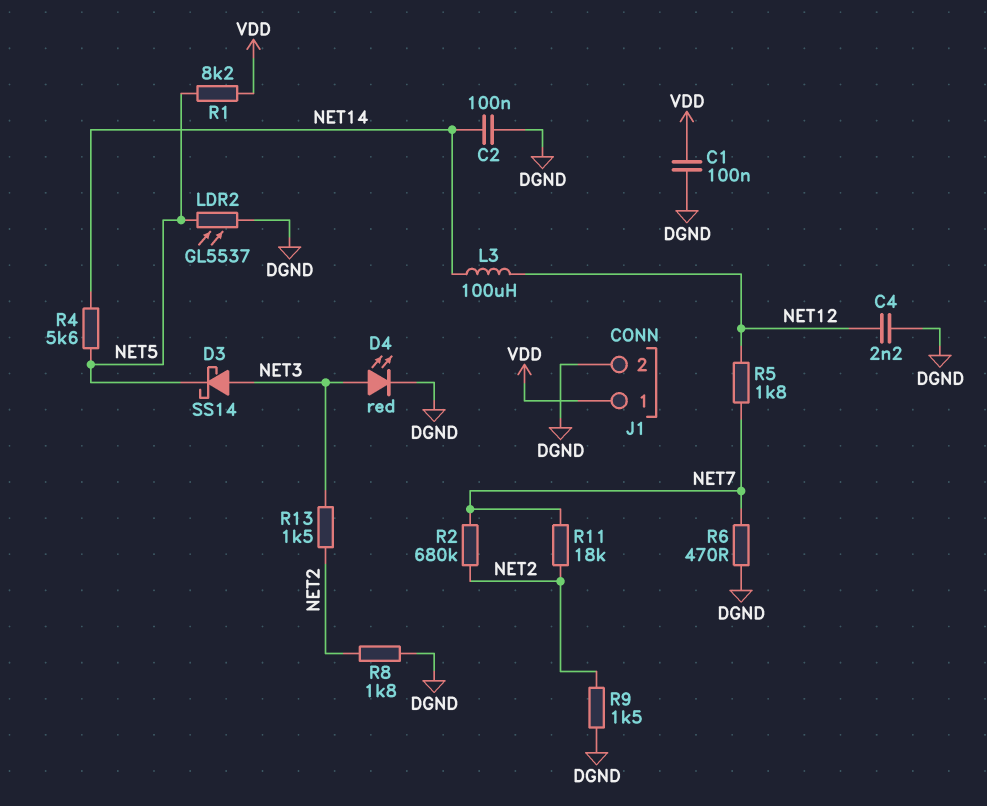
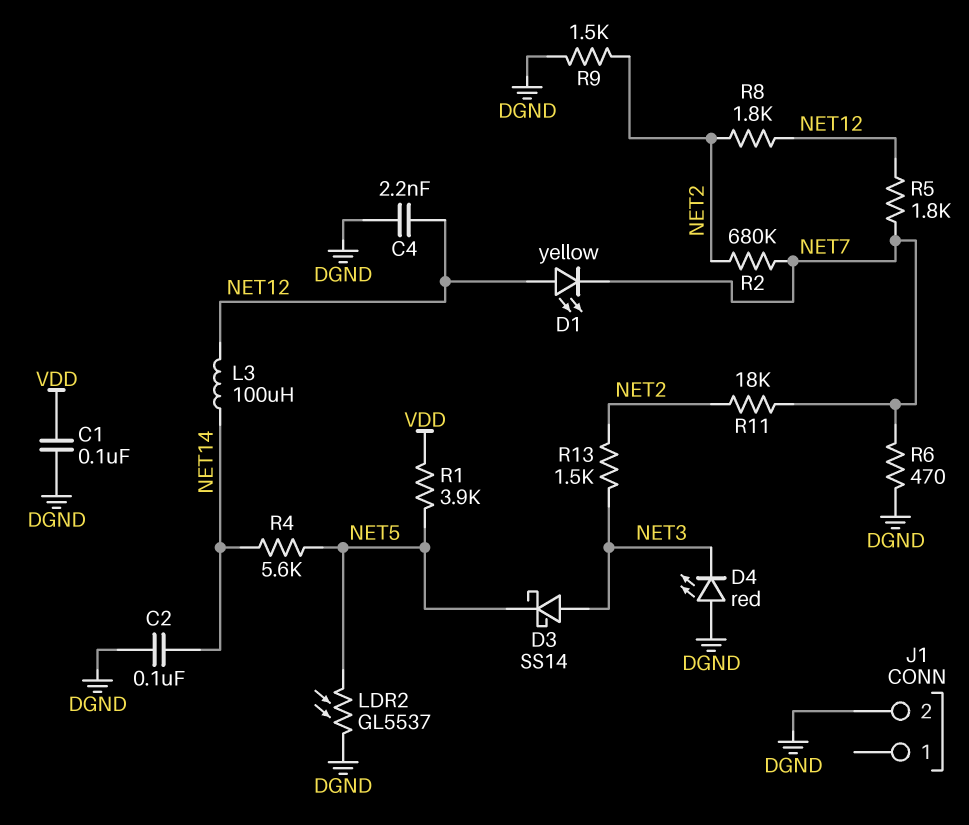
D1: none -> LED yellow (A NET12, K NET7)
D4: LED red (A NET3, K DGND) -> LED red (A DGND, K NET3)
J1 pin 1: VDD -> none
R1: 8.2k (NET5, VDD) -> 3.9k (NET5, VDD)
R8: 1.8k (DGND, NET2) -> 1.8k (NET2, NET12)

